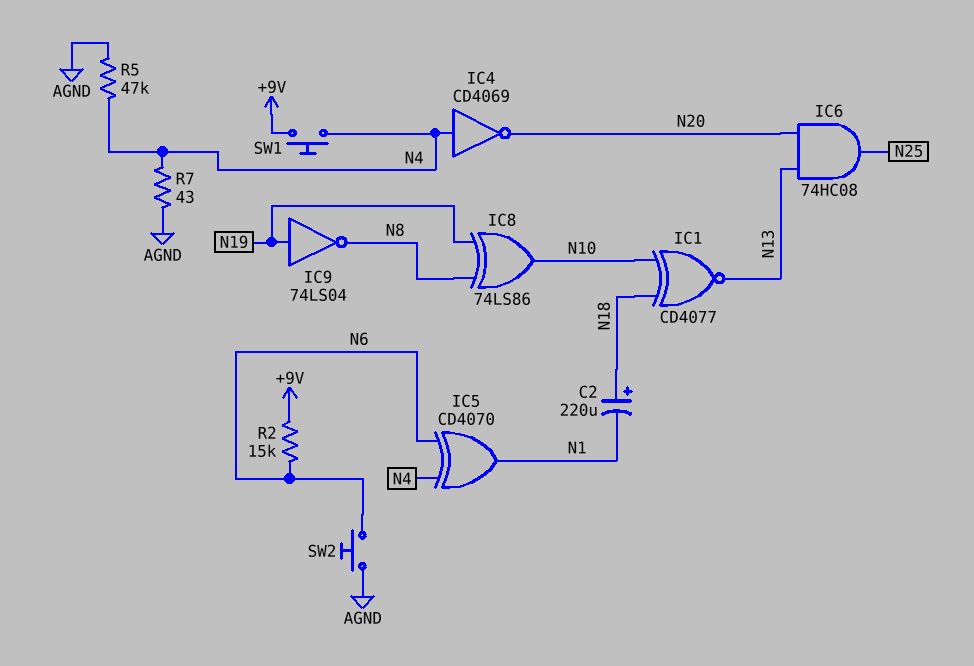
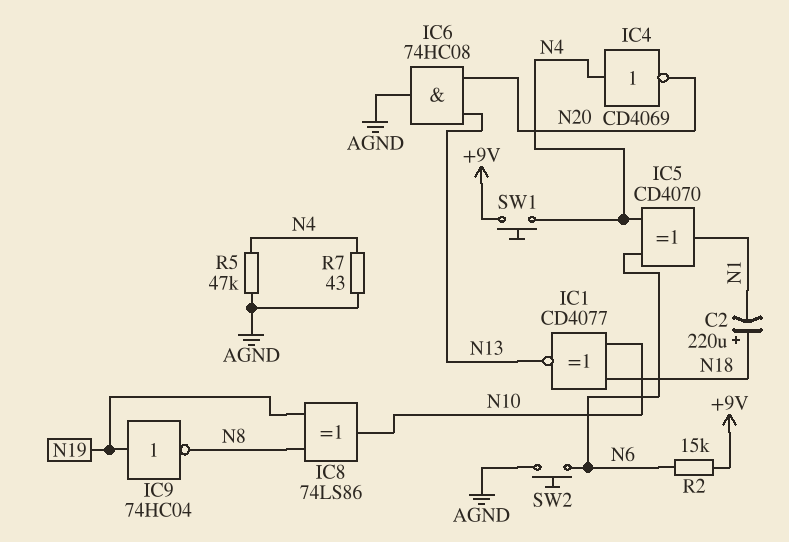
IC6: AND 74HC08 (in N13, in N20, out N25) -> AND 74HC08 (in N13, in N20, out AGND)
IC9: NOT 74LS04 (in N19, out N8) -> NOT 74HC04 (in N19, out N8)

